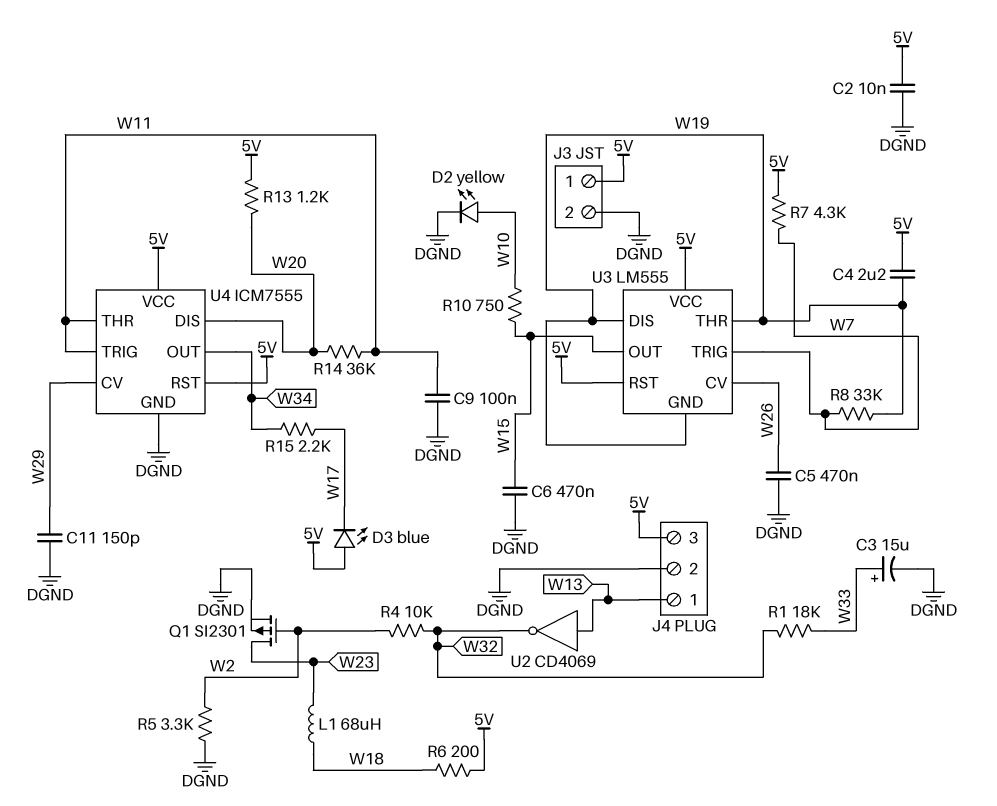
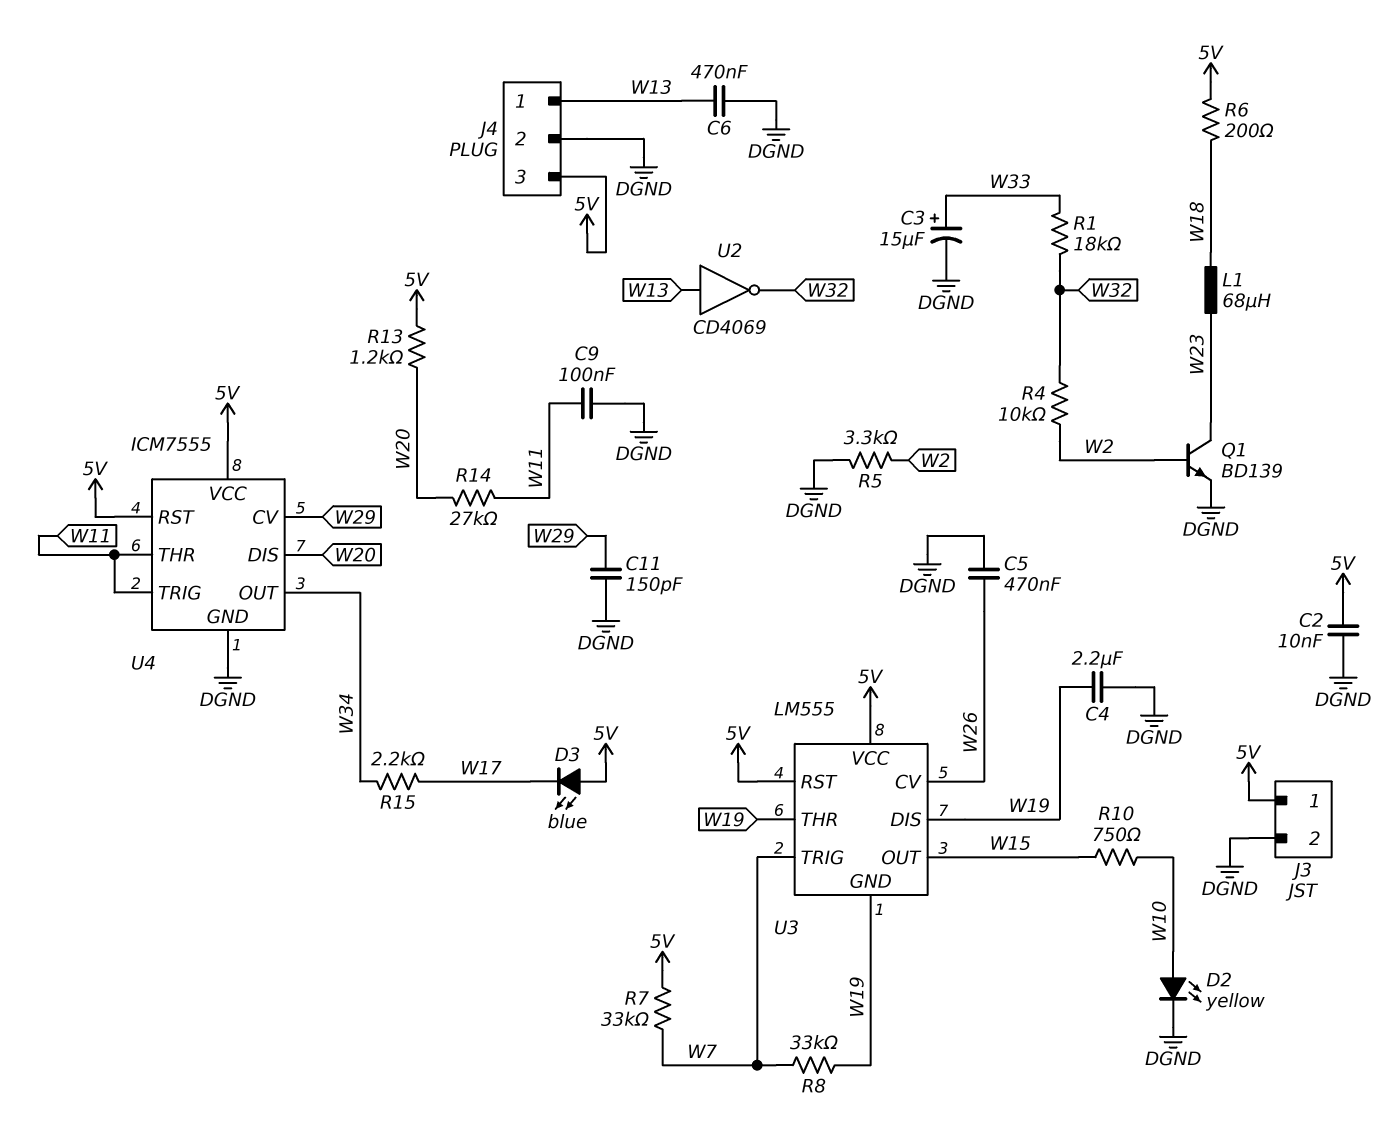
C4: 2.2uF (5V, W19) -> 2.2uF (DGND, W19)
C6: 470nF (DGND, W15) -> 470nF (DGND, W13)
Q1: PMOS SI2301 (G W2, D W23, S DGND) -> NPN BD139 (B W2, C W23, E DGND)
R7: 4.3k (5V, W7) -> 33k (5V, W7)
R14: 36k (W11, W20) -> 27k (W11, W20)

